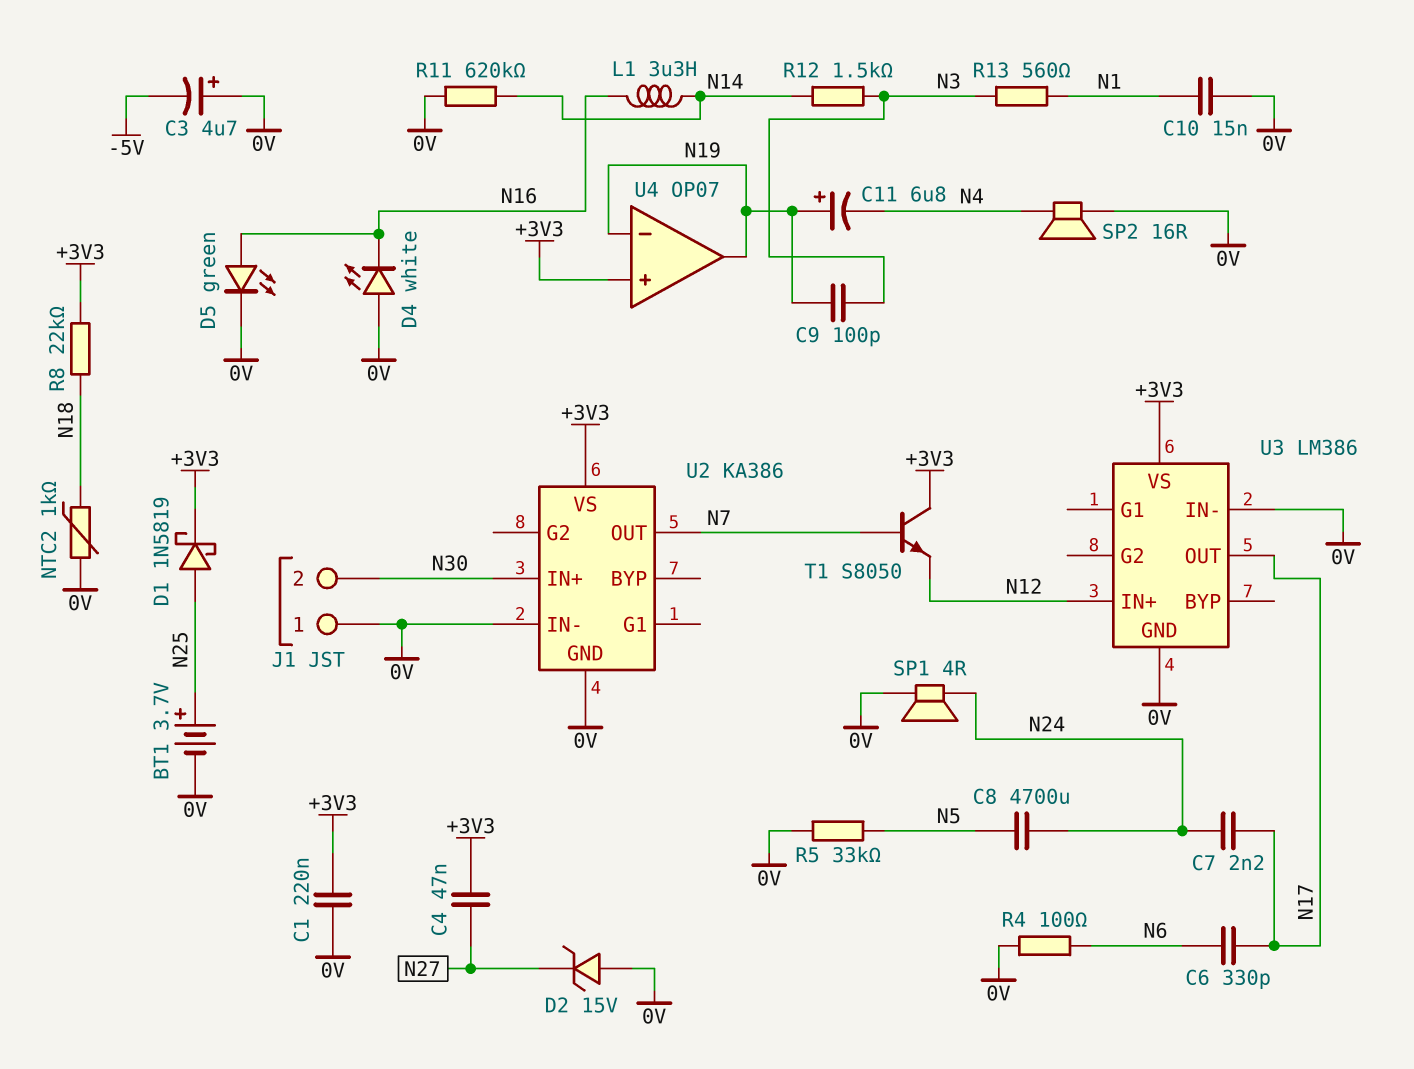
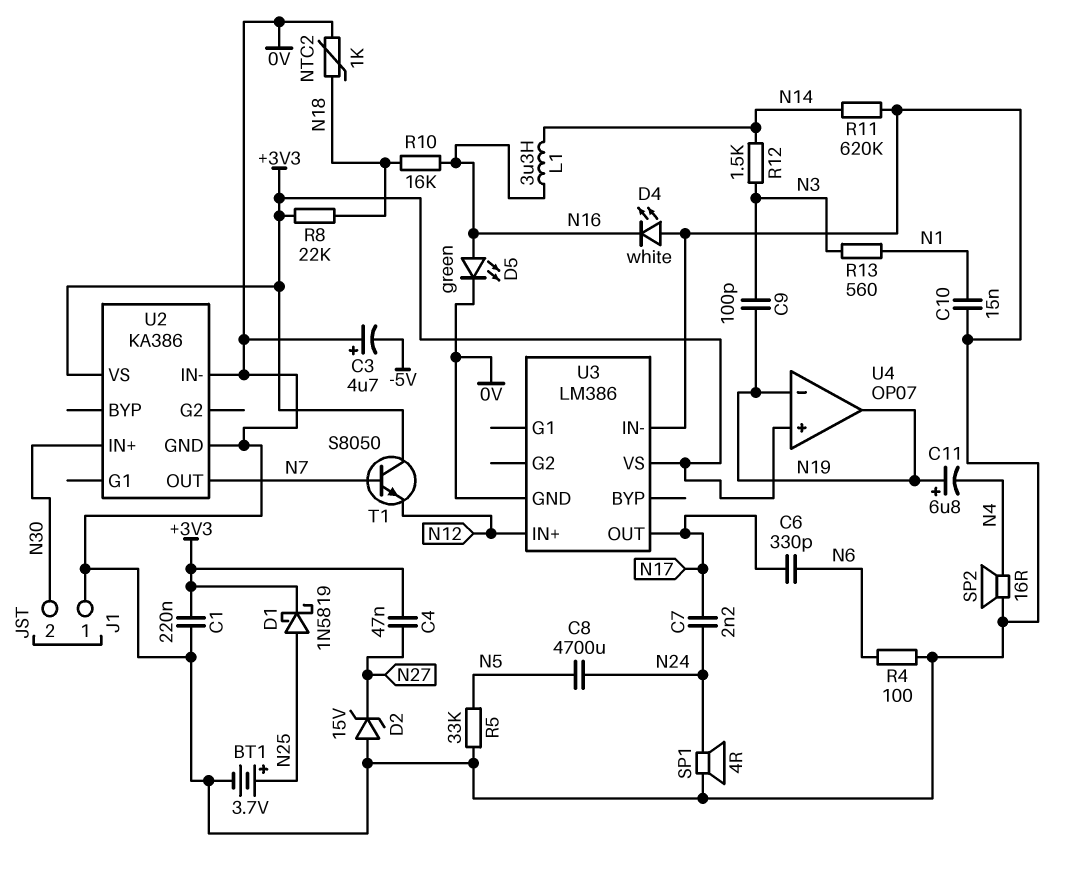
R10: none -> 16k (N16, N18)

